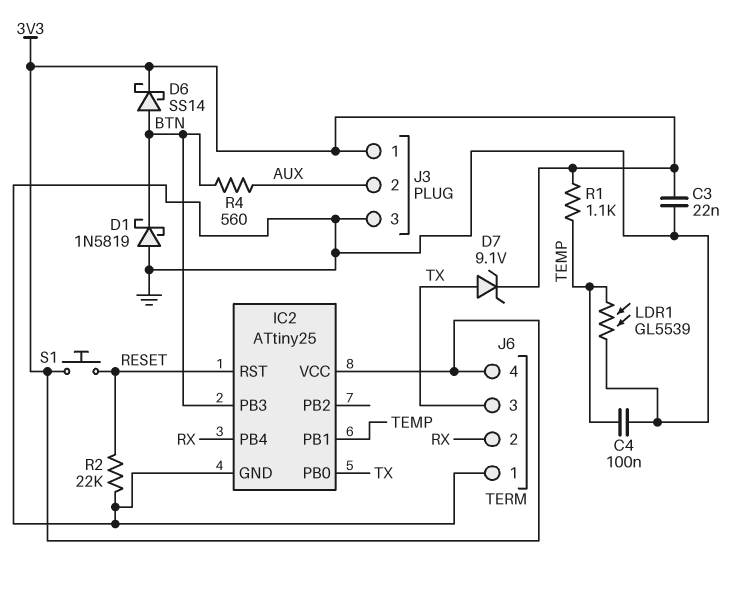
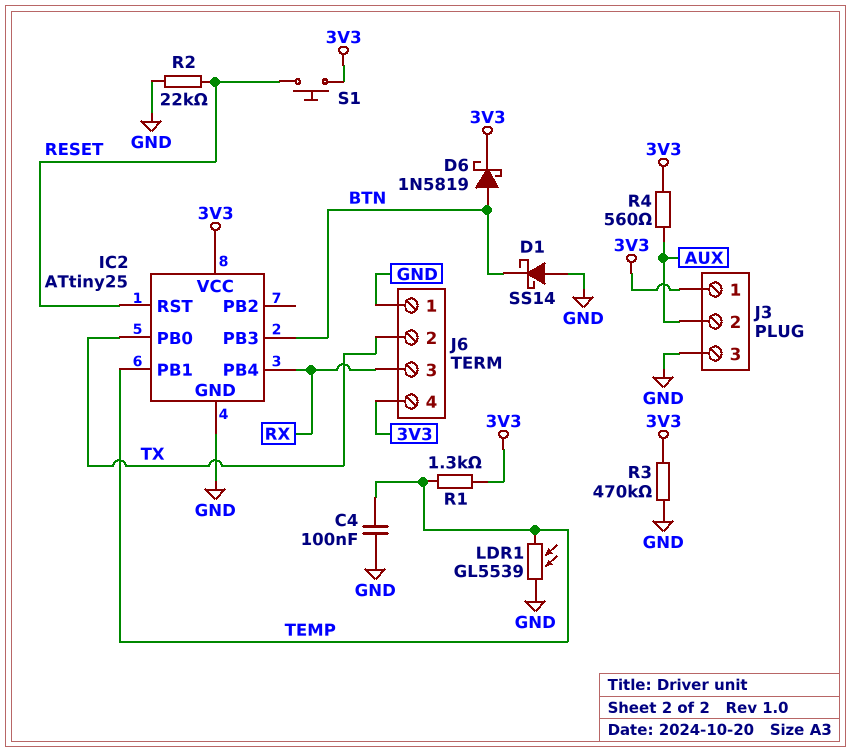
C3: 22nF (3V3, GND) -> none
D1: schottky 1N5819 (A GND, K BTN) -> schottky SS14 (A GND, K BTN)
D6: schottky SS14 (A BTN, K 3V3) -> schottky 1N5819 (A BTN, K 3V3)
D7: zener 9.1V (A TX, K 3V3) -> none
J6 pin 2: RX -> TX
J6 pin 3: TX -> RX
R1: 1.1k (3V3, TEMP) -> 1.3k (3V3, TEMP)
R3: none -> 470k (3V3, GND)
R4: 560 (AUX, BTN) -> 560 (3V3, AUX)

